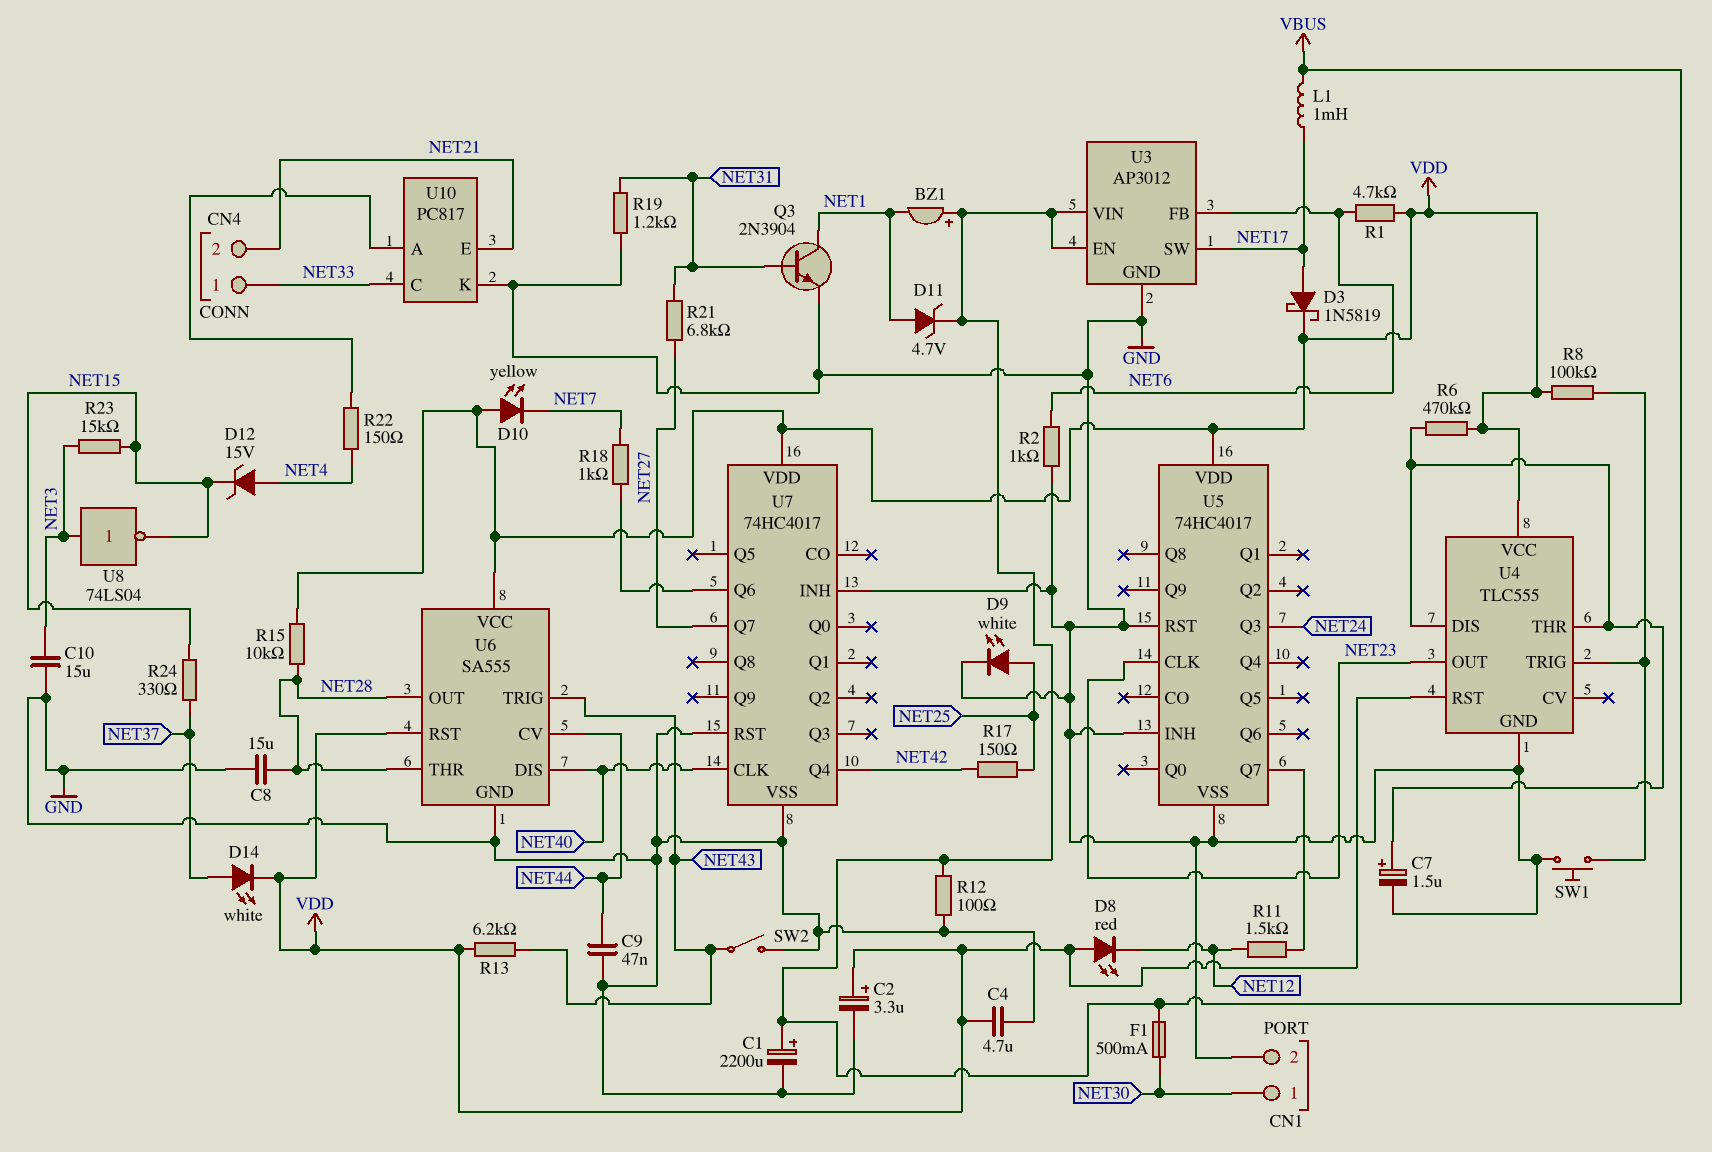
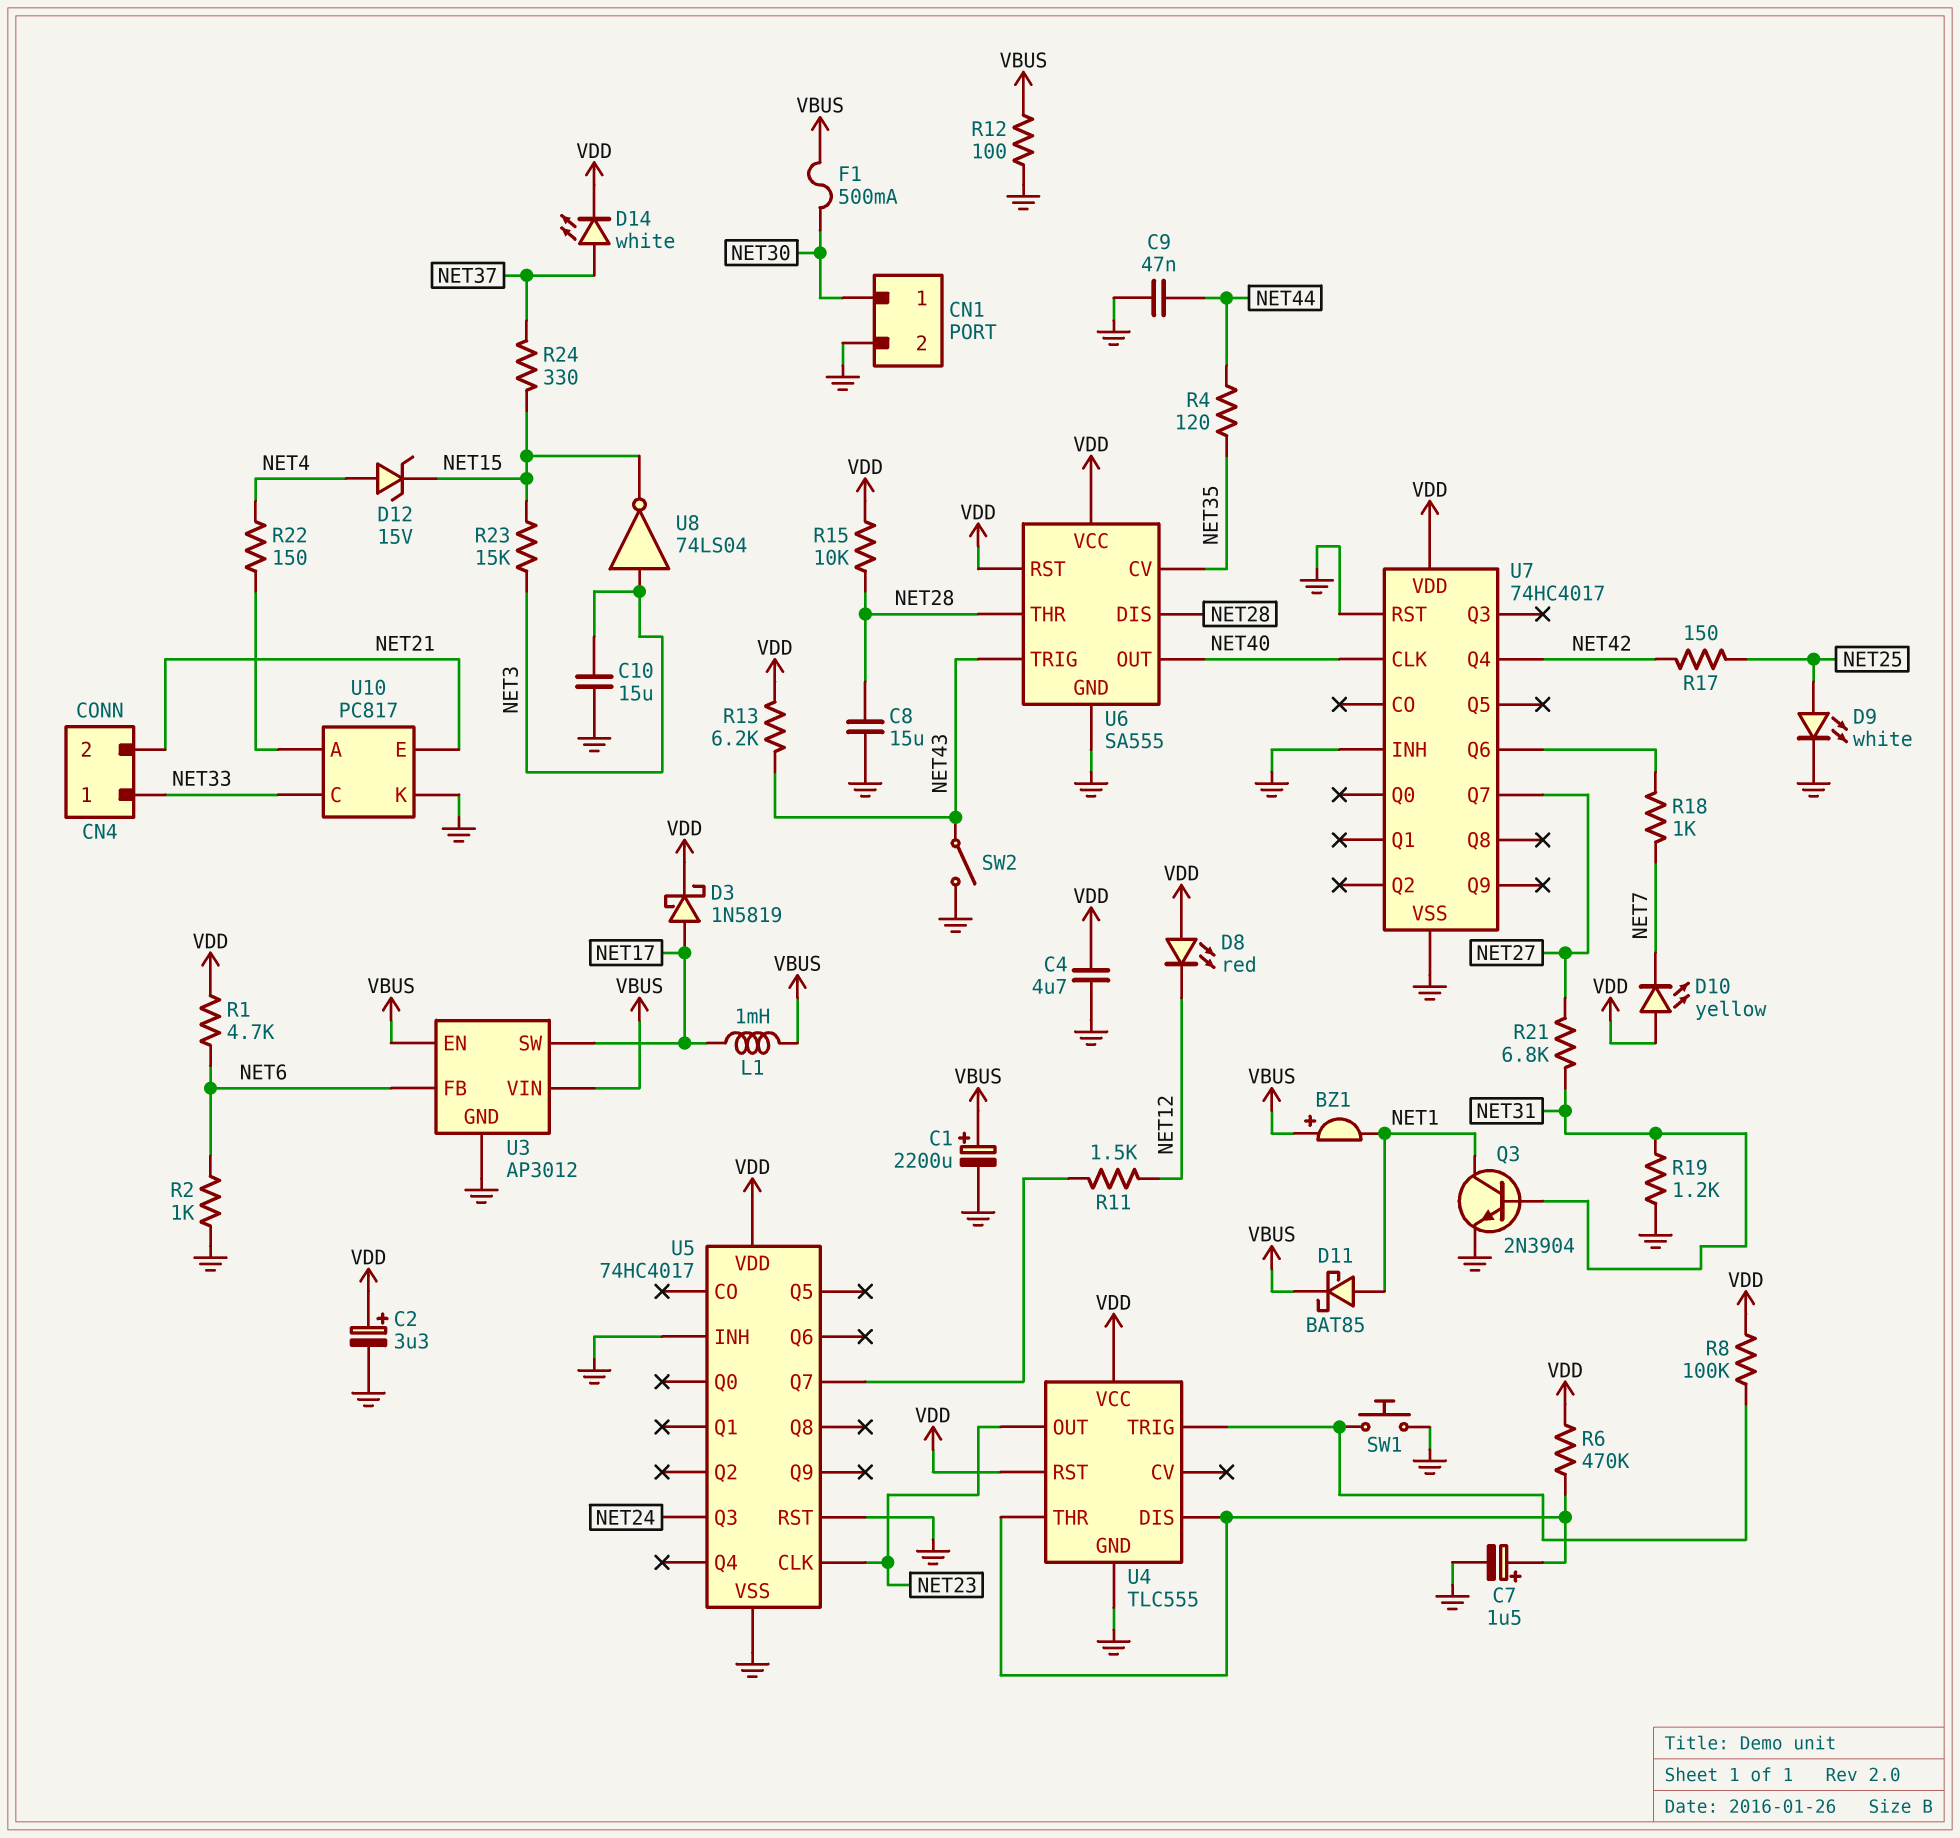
D11: zener 4.7V (A NET1, K VBUS) -> schottky BAT85 (A NET1, K VBUS)
R4: none -> 120 (NET35, NET44)
U6 pin CV: NET44 -> NET35
U6 pin DIS: NET40 -> NET28
U6 pin OUT: NET28 -> NET40

